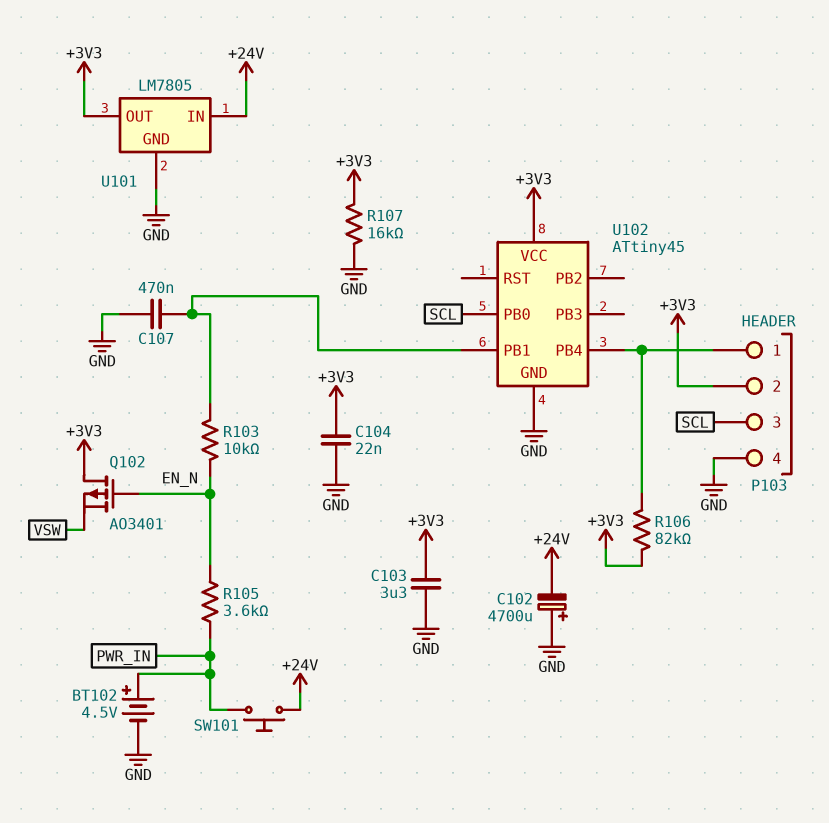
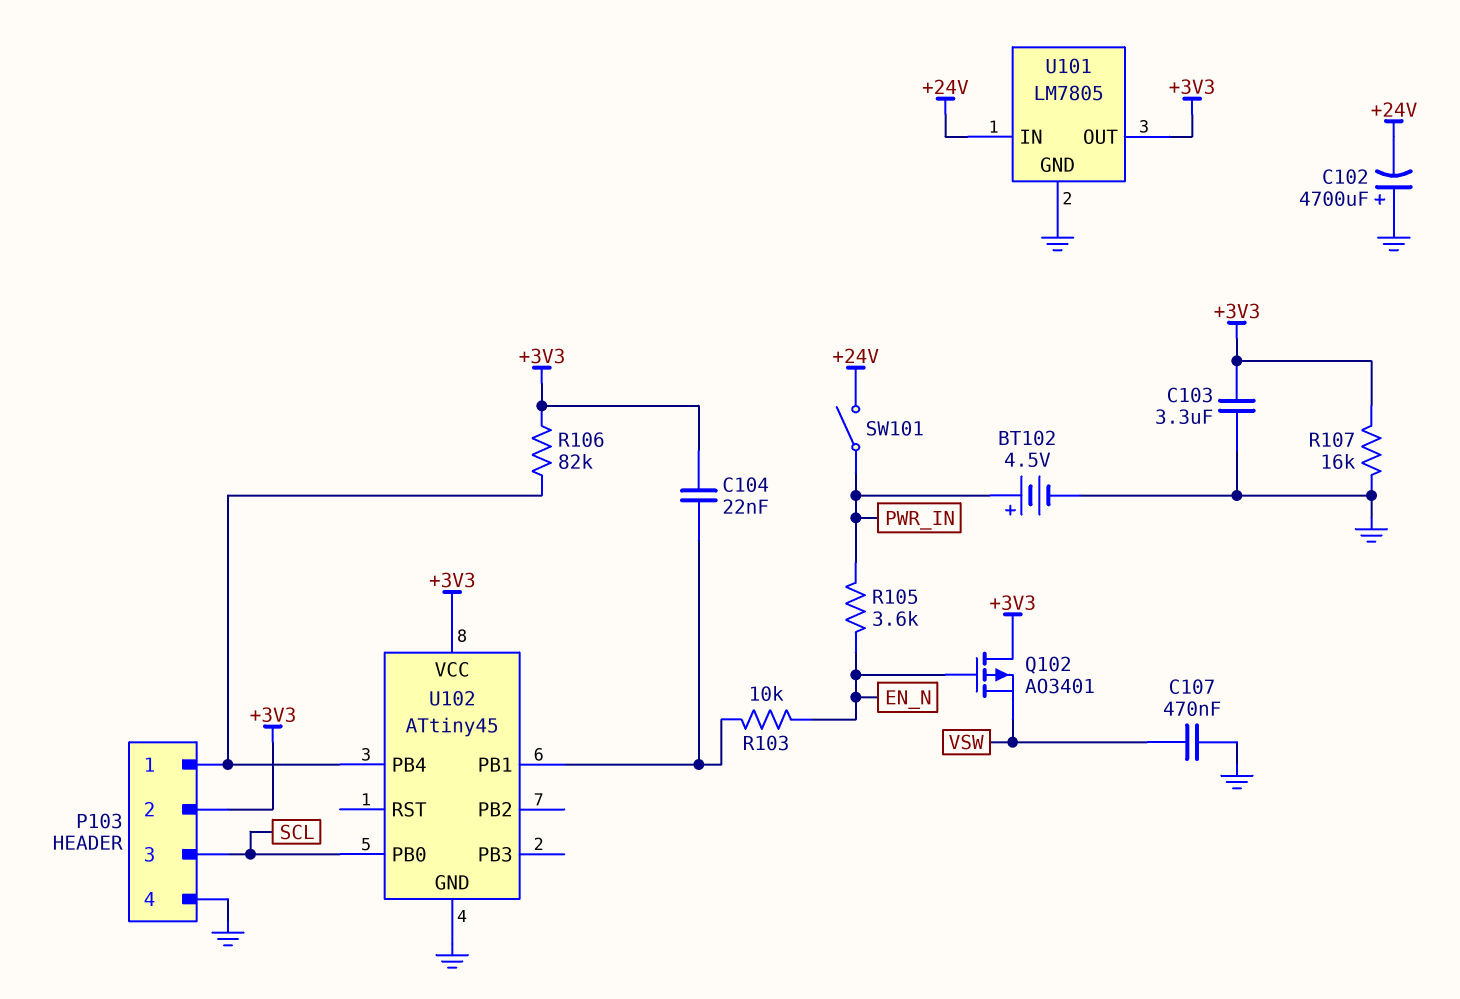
C104: 22nF (+3V3, GND) -> 22nF (+3V3, U102/PB1)
C107: 470nF (GND, U102/PB1) -> 470nF (GND, VSW)
SW101: button (+24V, PWR_IN) -> switch (+24V, PWR_IN)

